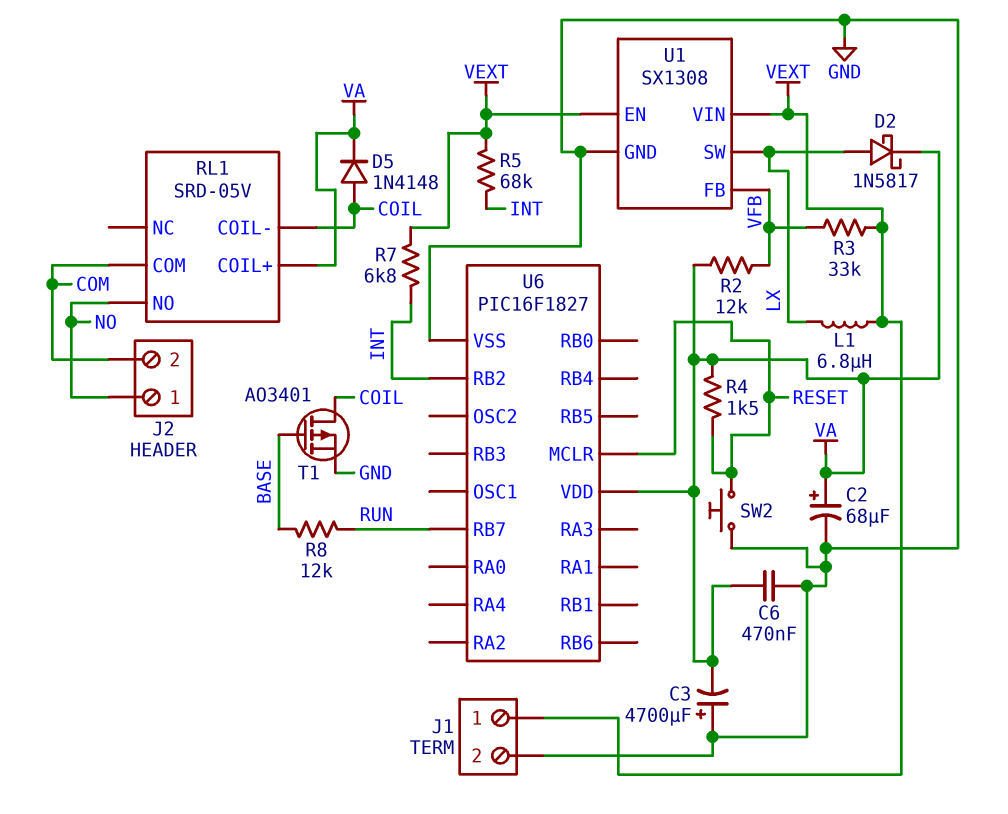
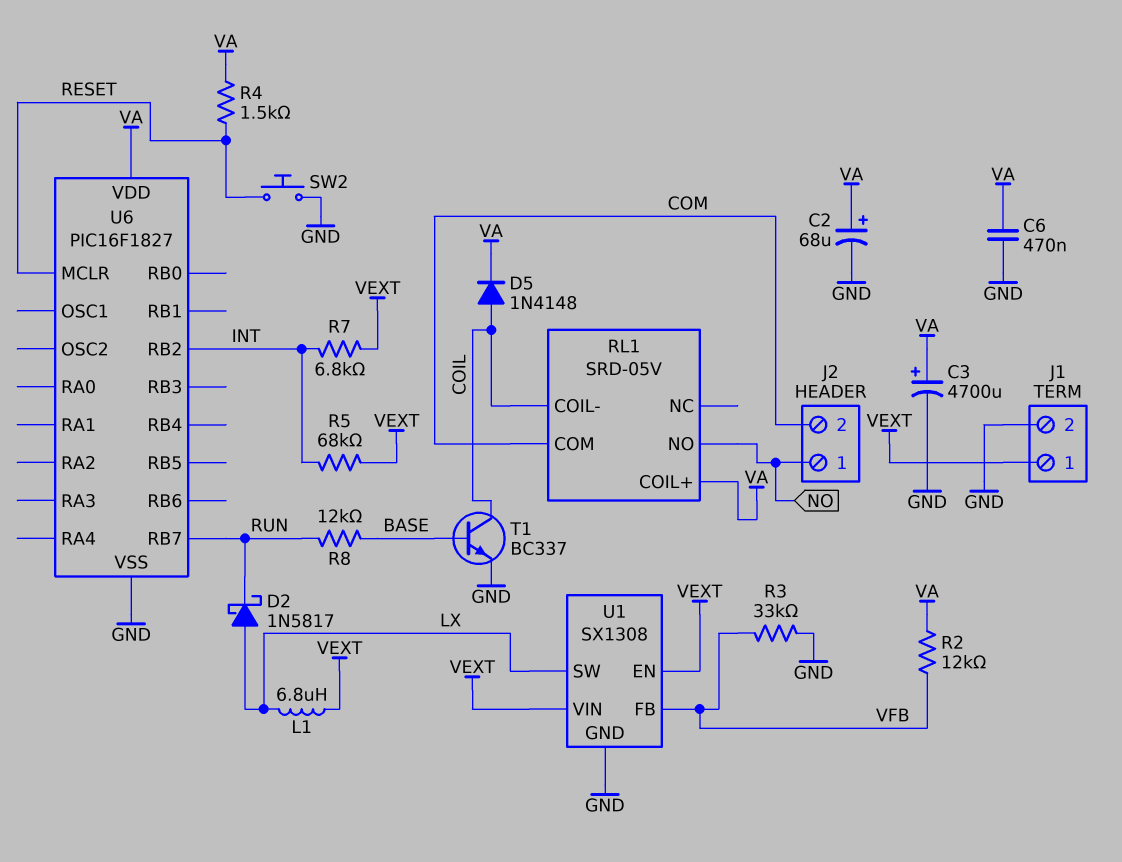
C3: 4700uF (plus GND, minus VA) -> 4700uF (plus VA, minus GND)
D2: schottky 1N5817 (A LX, K VA) -> schottky 1N5817 (A LX, K RUN)
R3: 33k (VEXT, VFB) -> 33k (GND, VFB)
T1: PMOS AO3401 (G BASE, D COIL, S GND) -> NPN BC337 (B BASE, C COIL, E GND)

